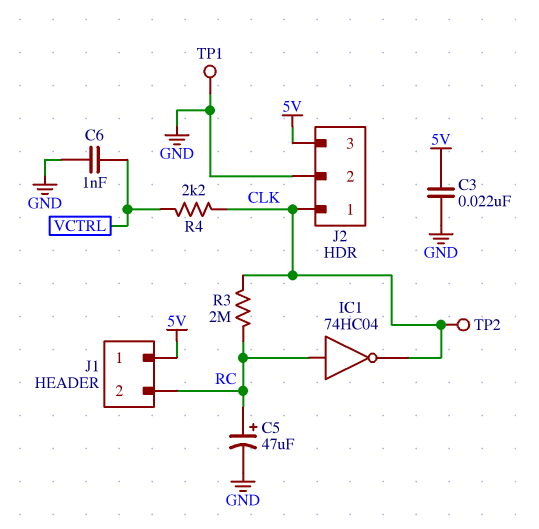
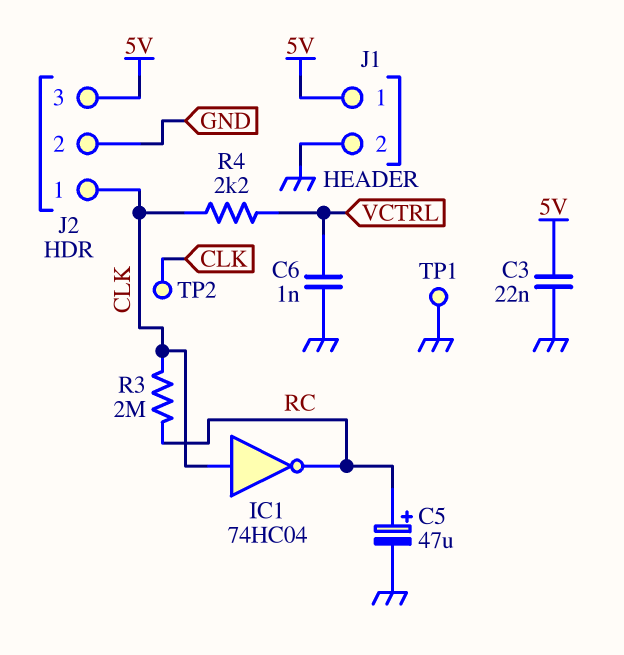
IC1: NOT 74HC04 (in RC, out CLK) -> NOT 74HC04 (in CLK, out RC)
J1 pin 2: RC -> GND

